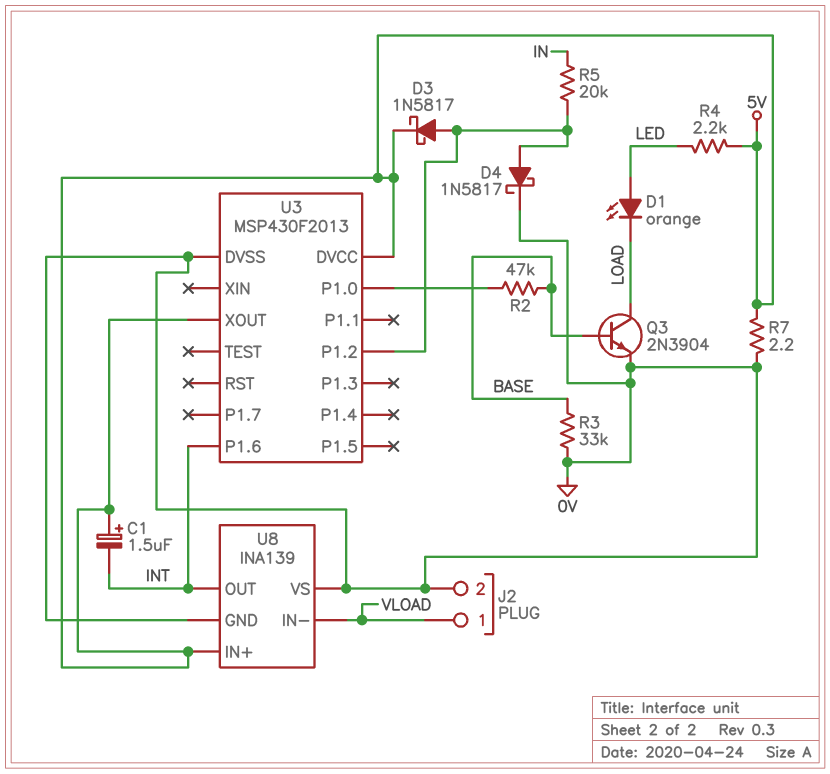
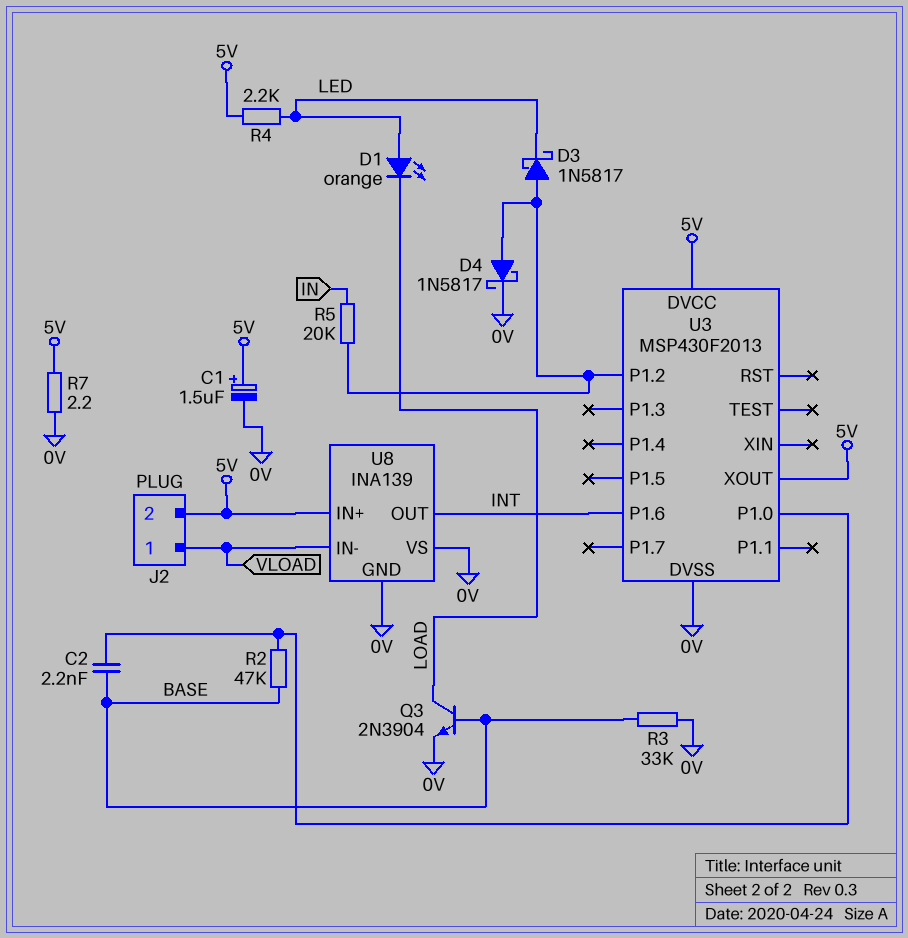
C1: 1.5uF (plus 5V, minus INT) -> 1.5uF (plus 5V, minus 0V)
C2: none -> 2.2nF (BASE, U3/P1.0)
D3: schottky 1N5817 (A U3/P1.2, K 5V) -> schottky 1N5817 (A U3/P1.2, K LED)
J2 pin 2: 0V -> 5V

